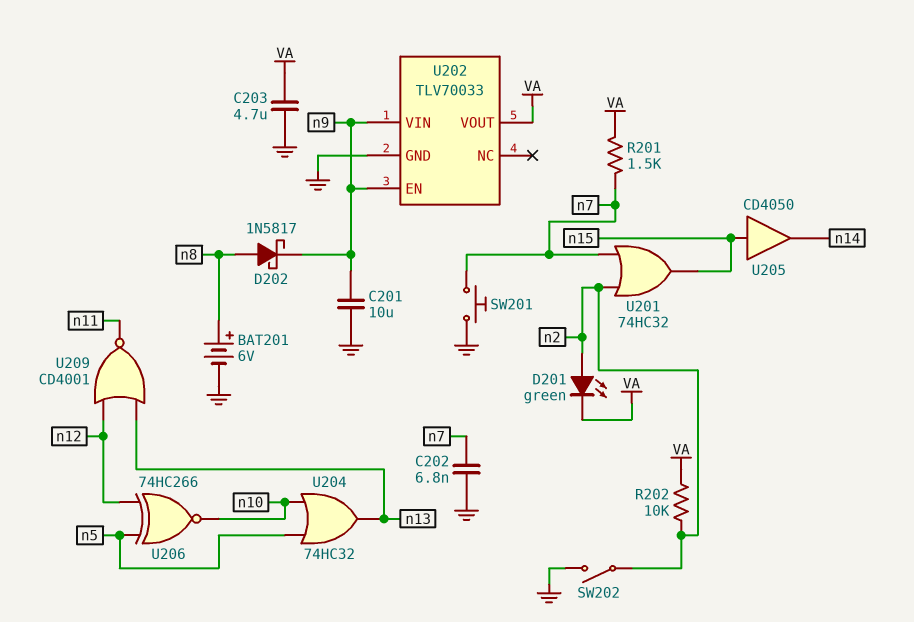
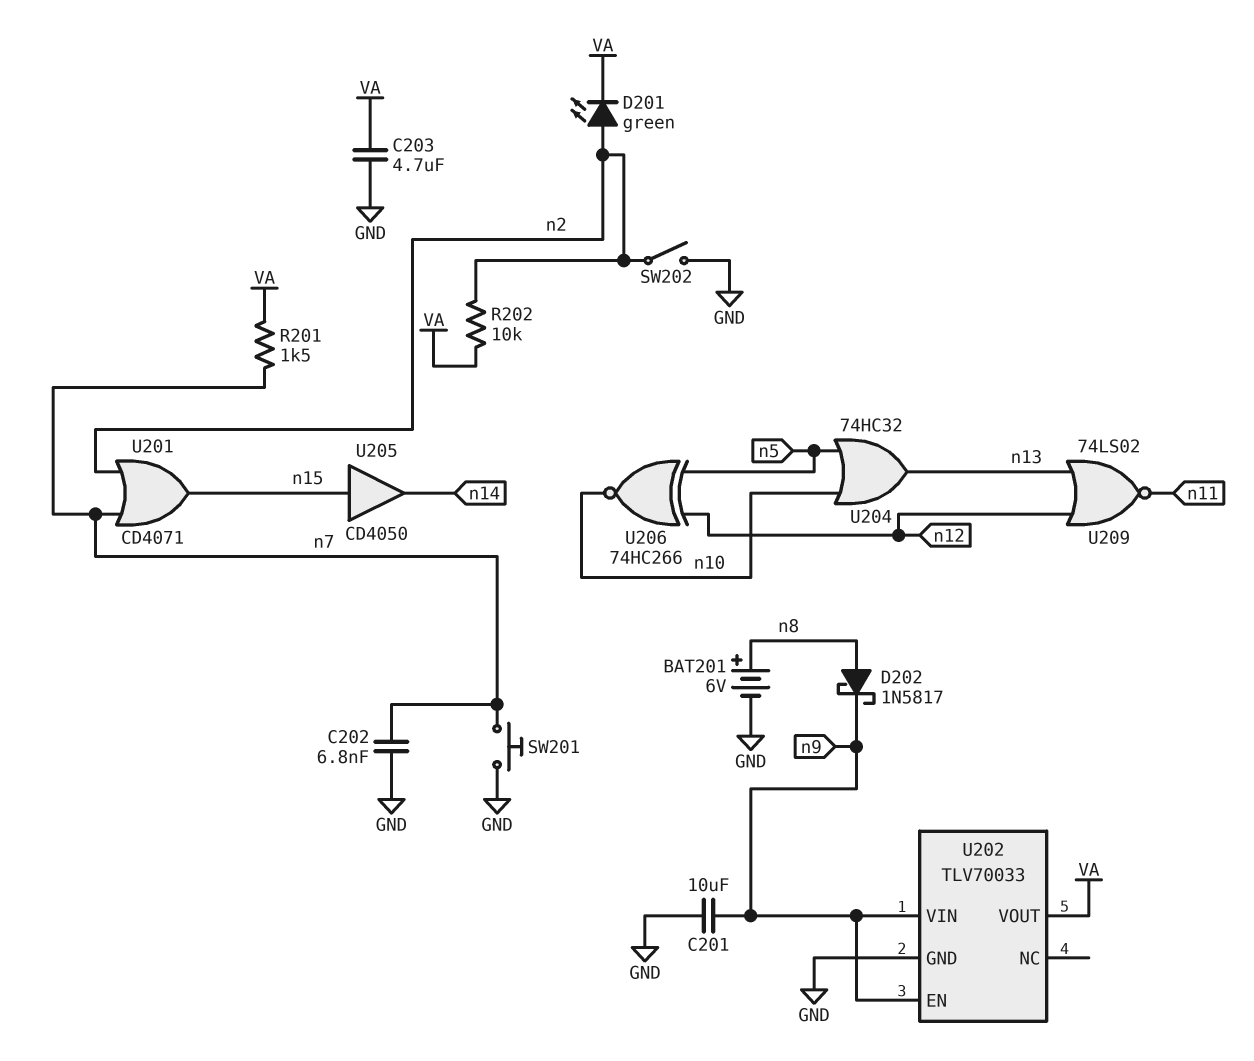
U201: OR 74HC32 (in n2, in n7, out n15) -> OR CD4071 (in n2, in n7, out n15)
U209: NOR CD4001 (in n12, in n13, out n11) -> NOR 74LS02 (in n12, in n13, out n11)

